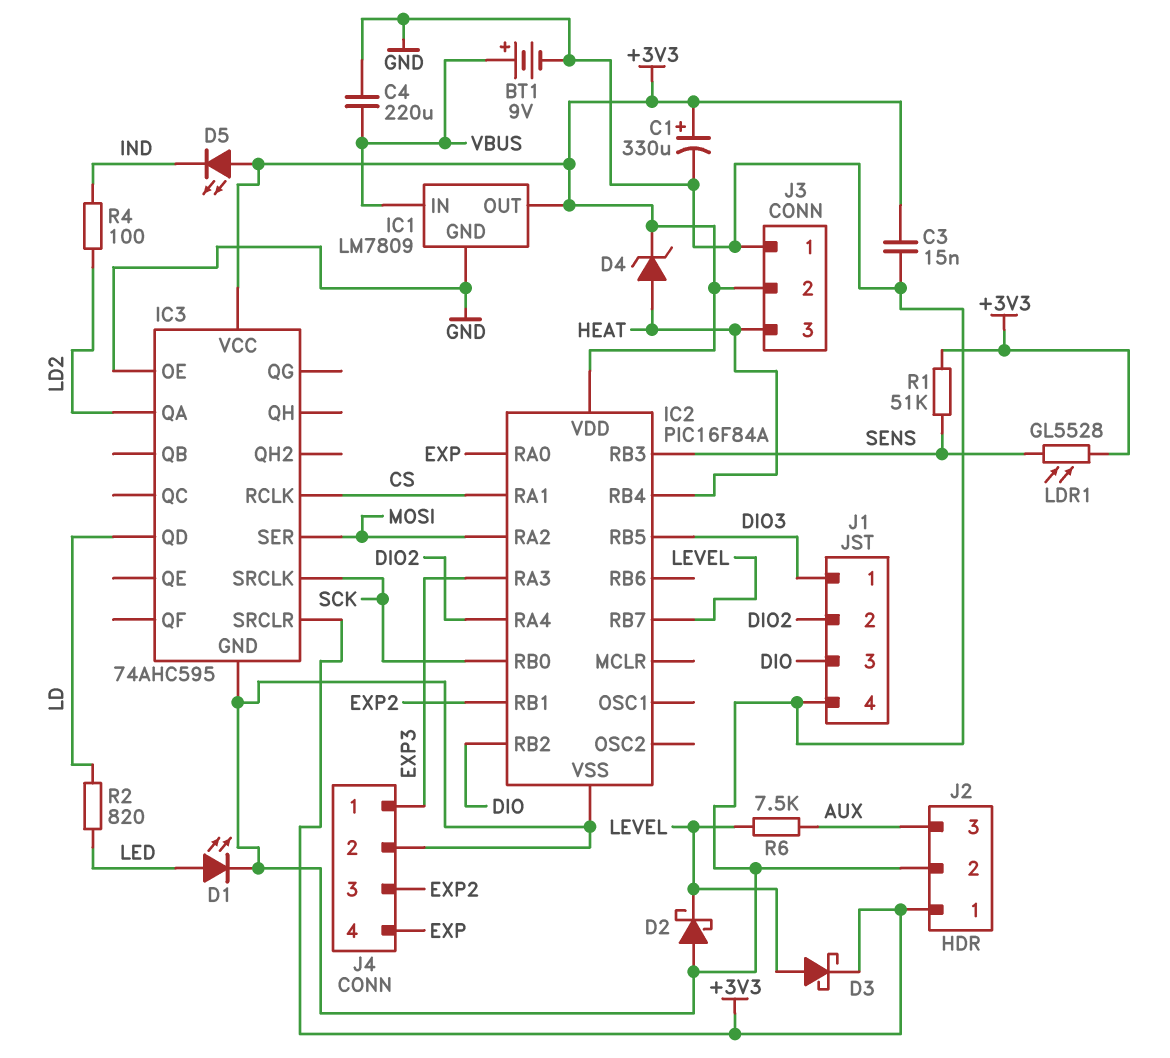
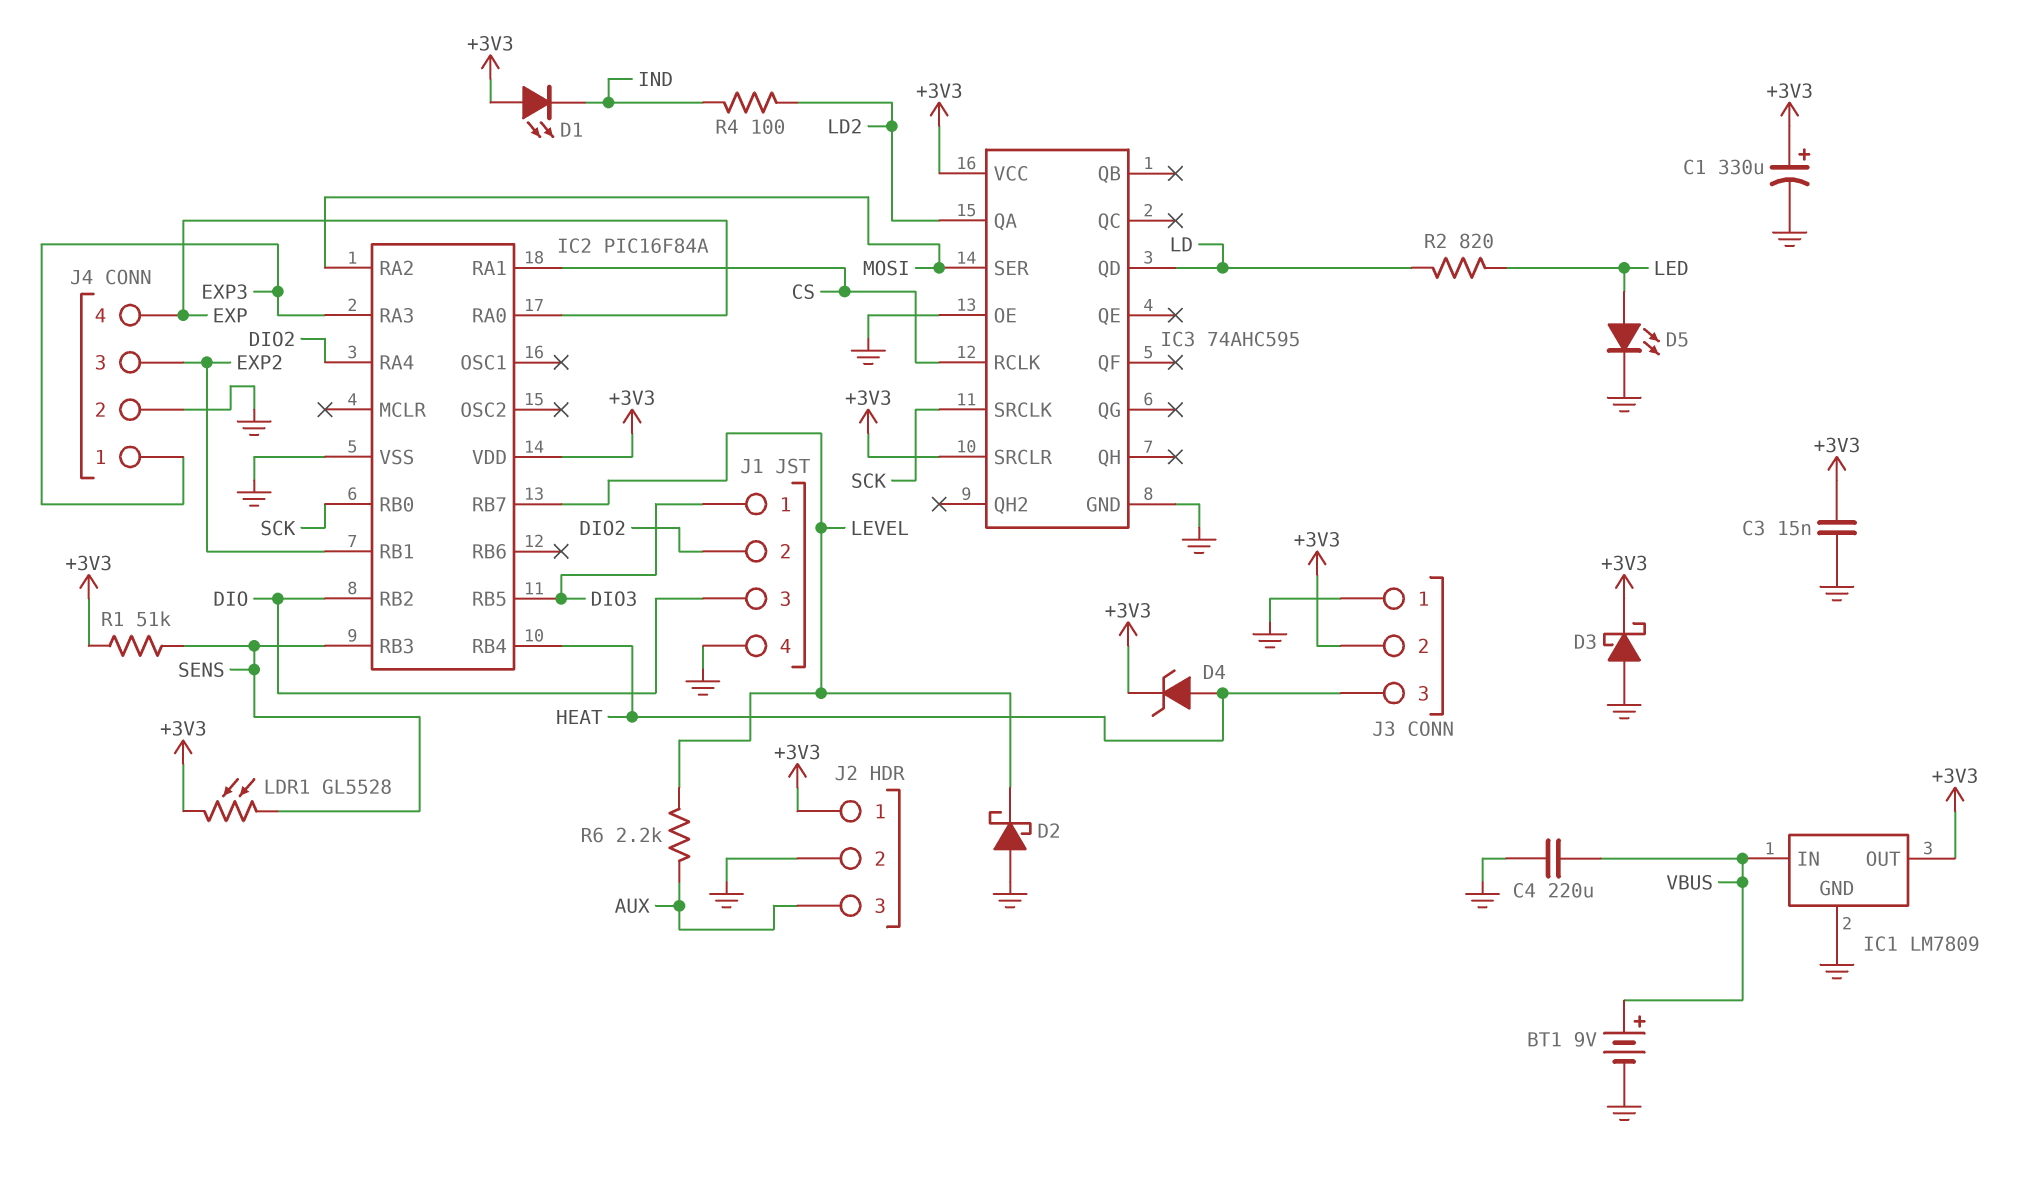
D1: LED (A LED, K GND) -> LED (A +3V3, K IND)
D3: schottky (A LEVEL, K +3V3) -> schottky (A GND, K +3V3)
D5: LED (A +3V3, K IND) -> LED (A LED, K GND)
R6: 7.5k (AUX, LEVEL) -> 2.2k (AUX, LEVEL)

